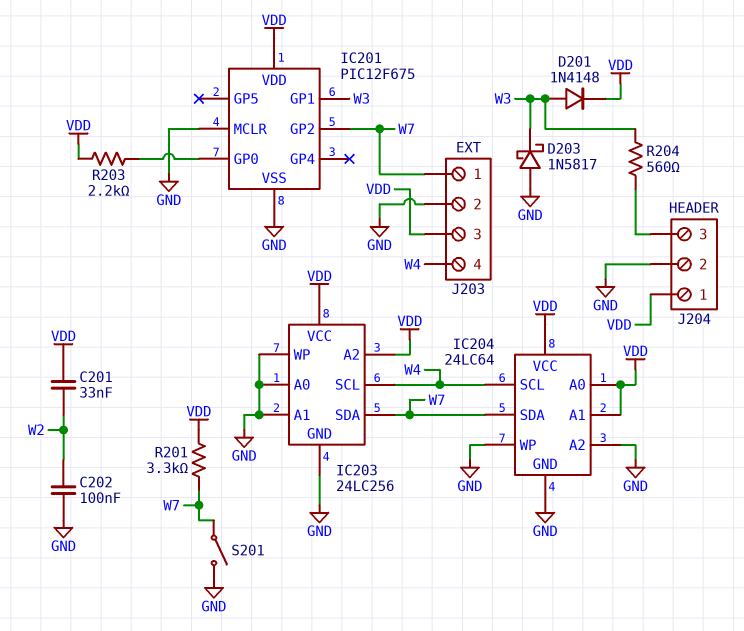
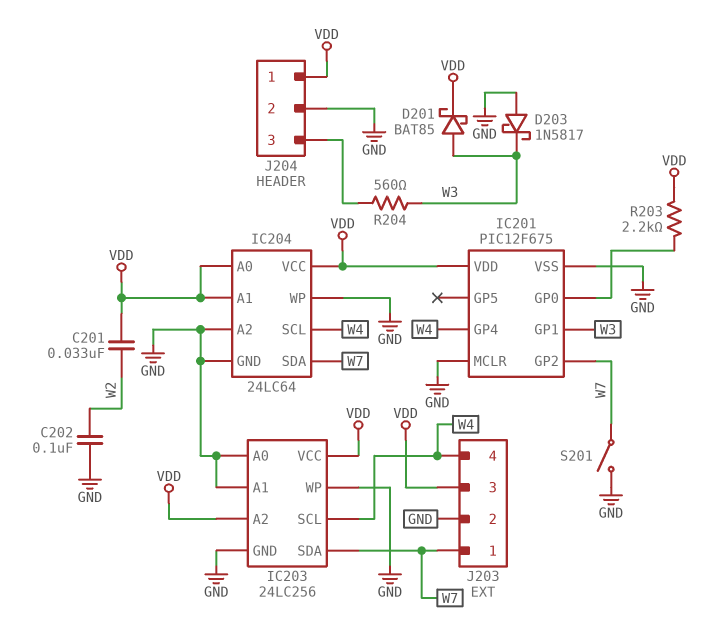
D201: diode 1N4148 (A W3, K VDD) -> schottky BAT85 (A W3, K VDD)
IC201 pin GP4: none -> W4
R201: 3.3k (VDD, W7) -> none

